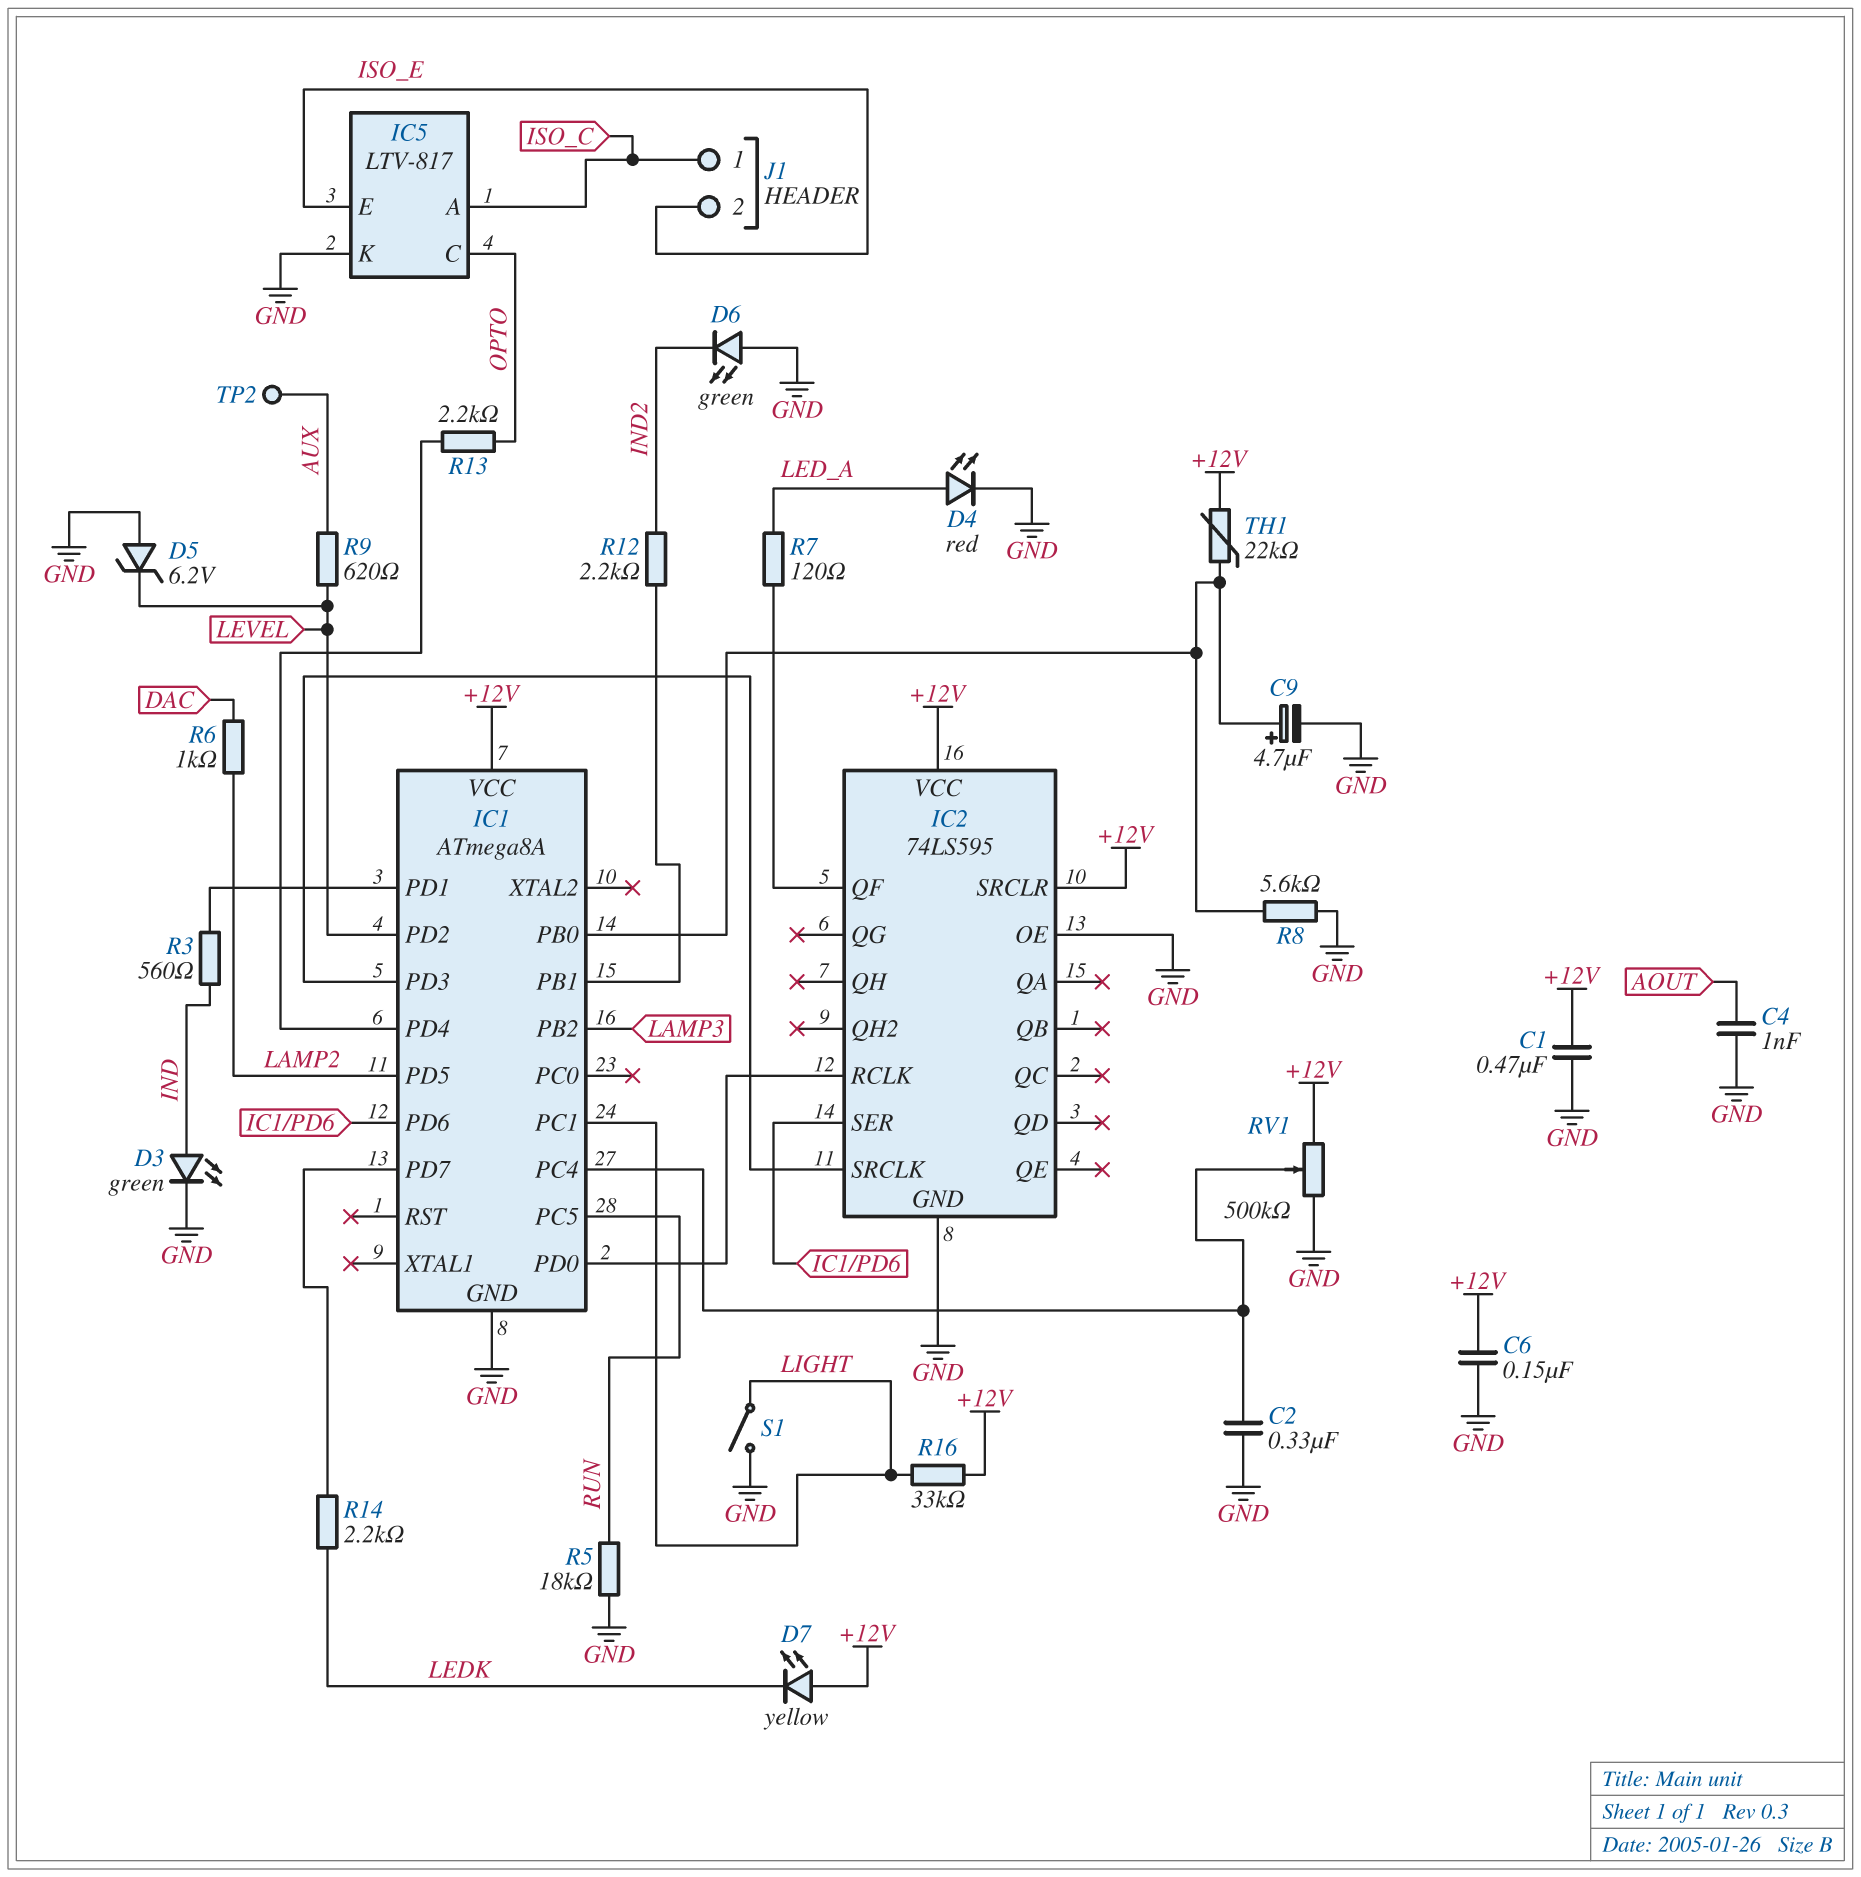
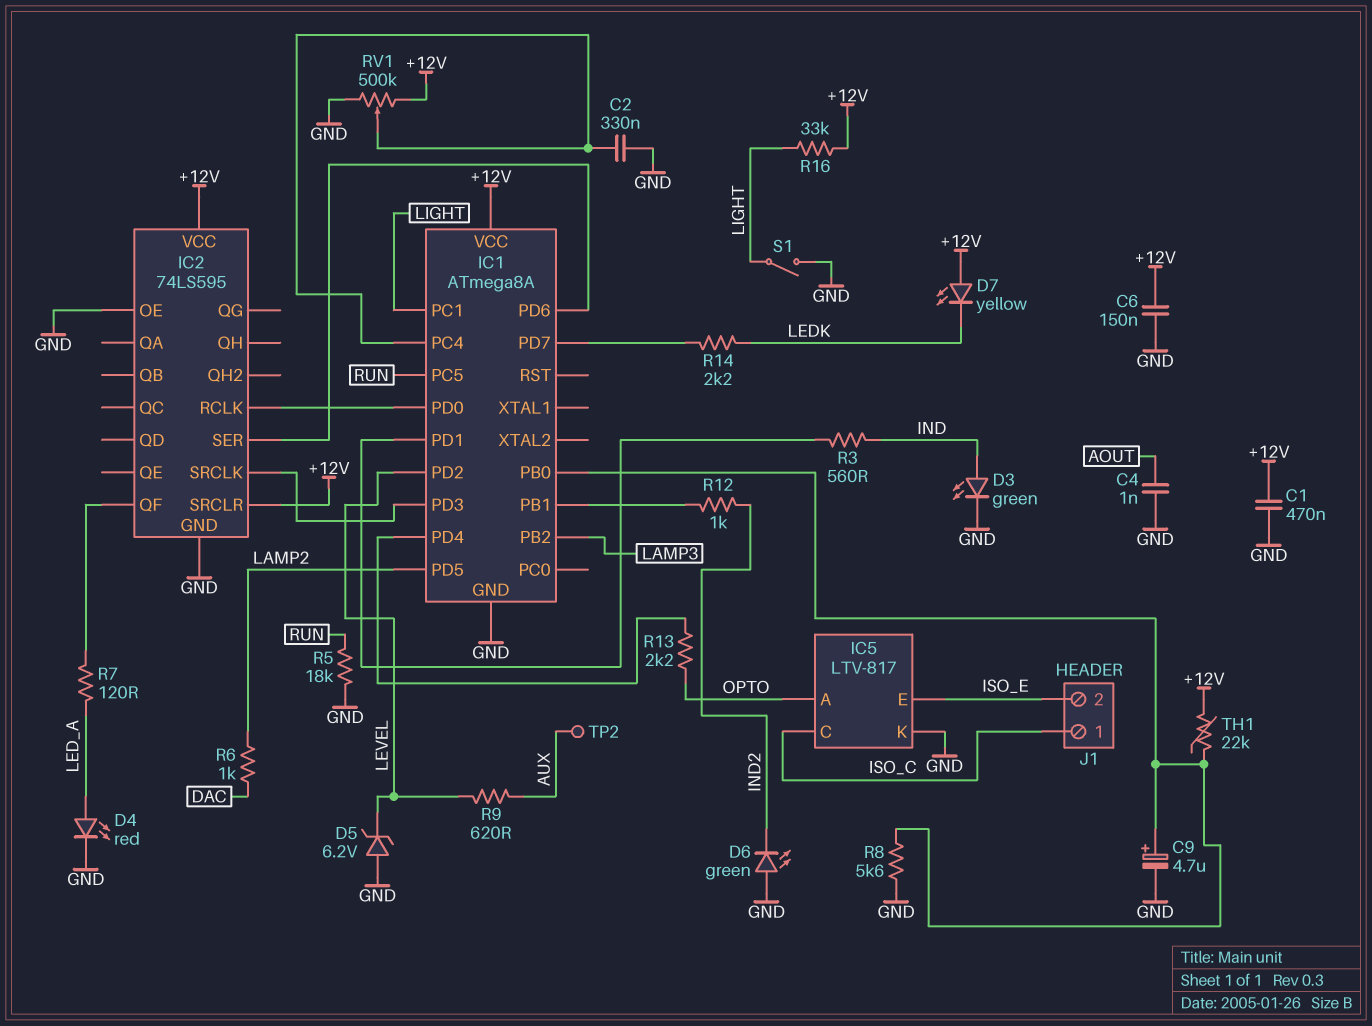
IC5 pin A: ISO_C -> OPTO
IC5 pin C: OPTO -> ISO_C
R12: 2.2k (IC1/PB1, IND2) -> 1k (IC1/PB1, IND2)

